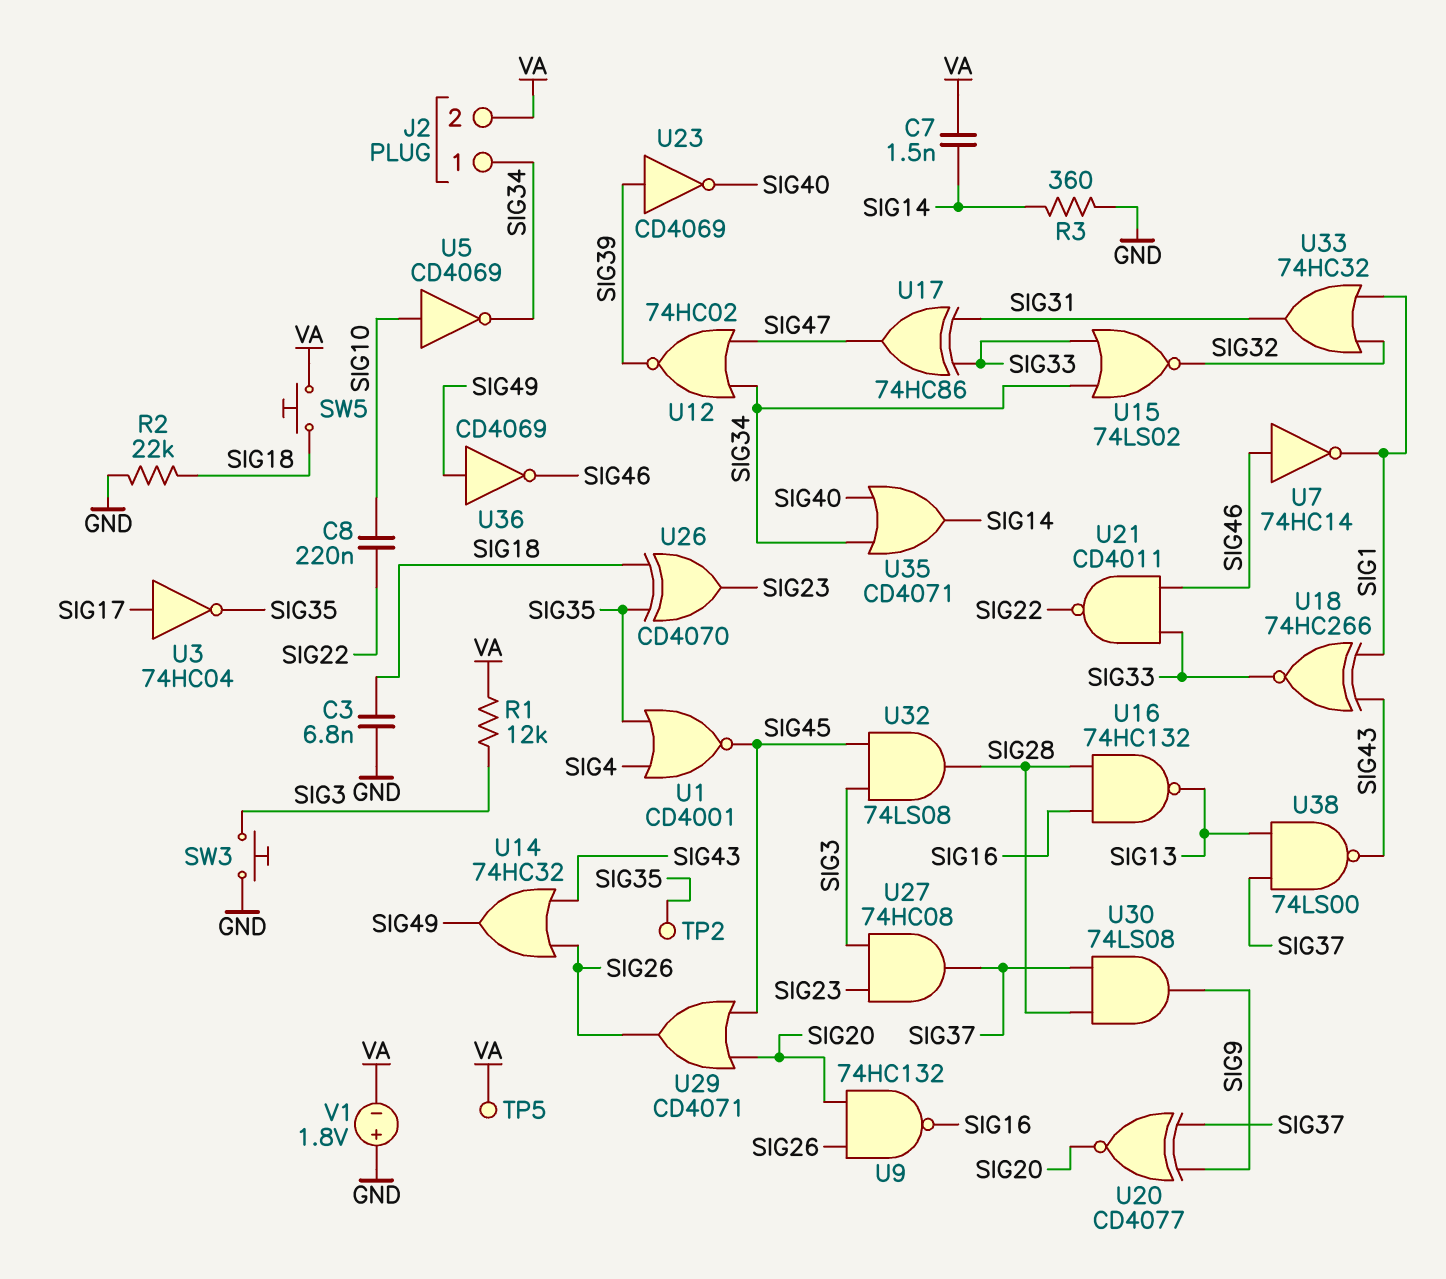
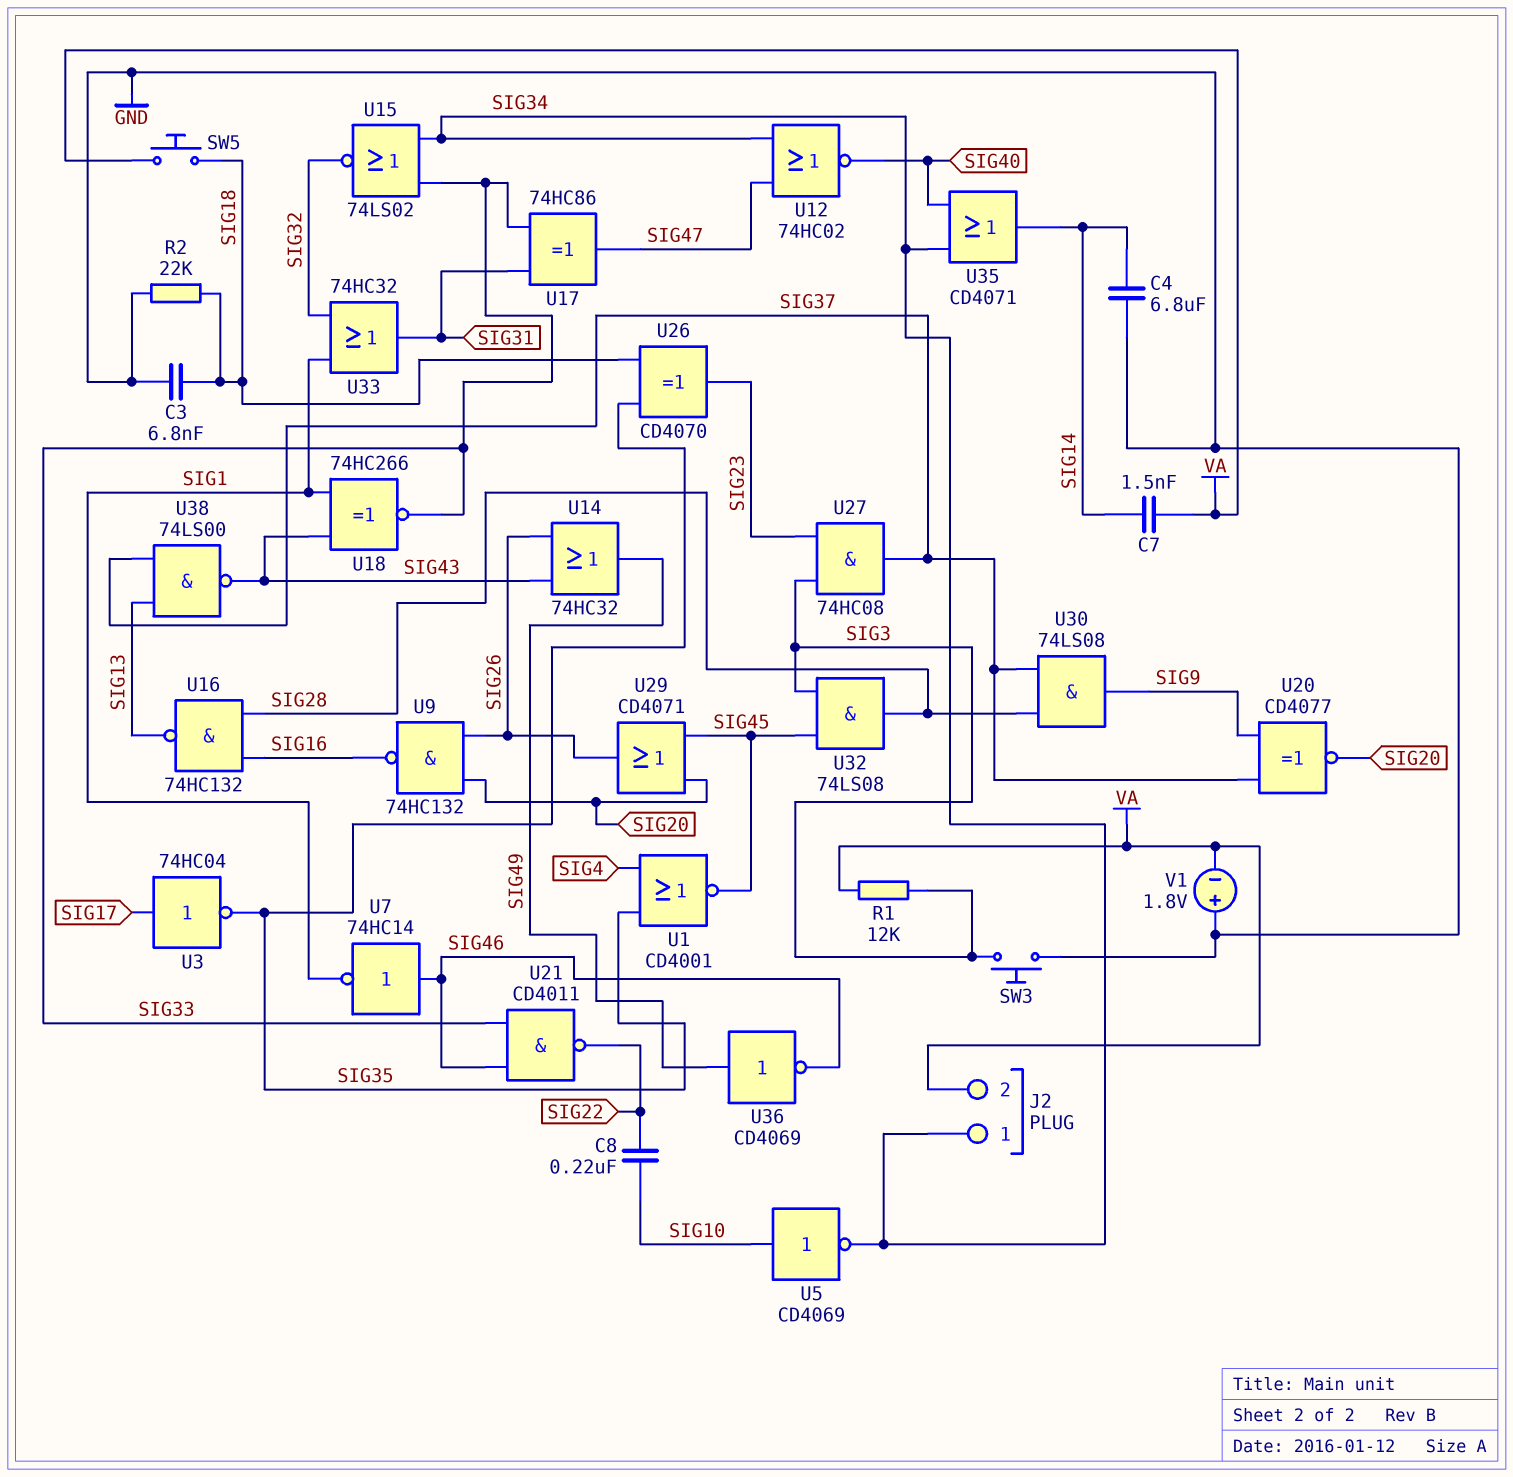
C4: none -> 6.8uF (GND, SIG14)
R3: 360 (GND, SIG14) -> none
TP2: test point (SIG35) -> none
TP5: test point (VA) -> none
U12: NOR 74HC02 (in SIG34, in SIG47, out SIG39) -> NOR 74HC02 (in SIG34, in SIG47, out SIG40)
U23: NOT CD4069 (in SIG39, out SIG40) -> none

